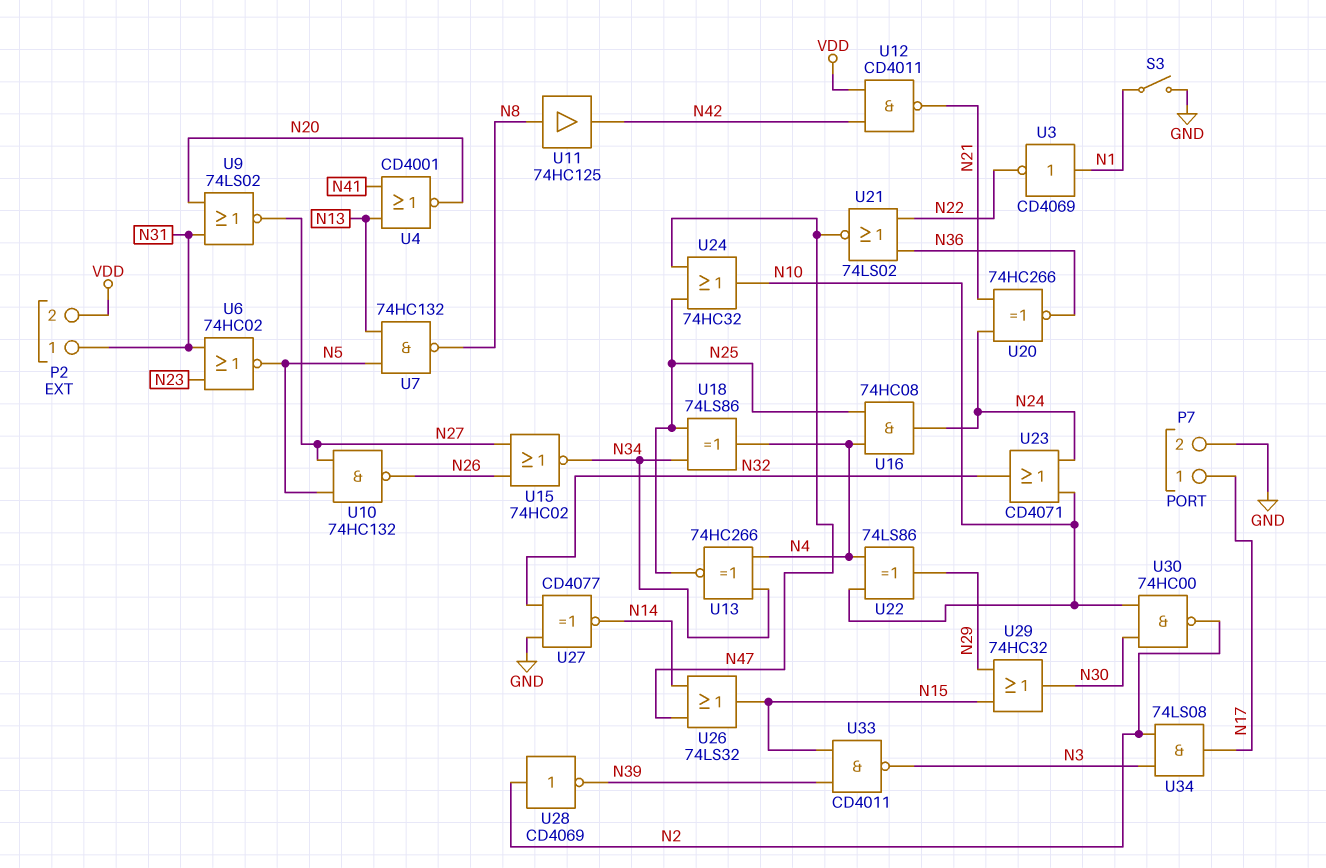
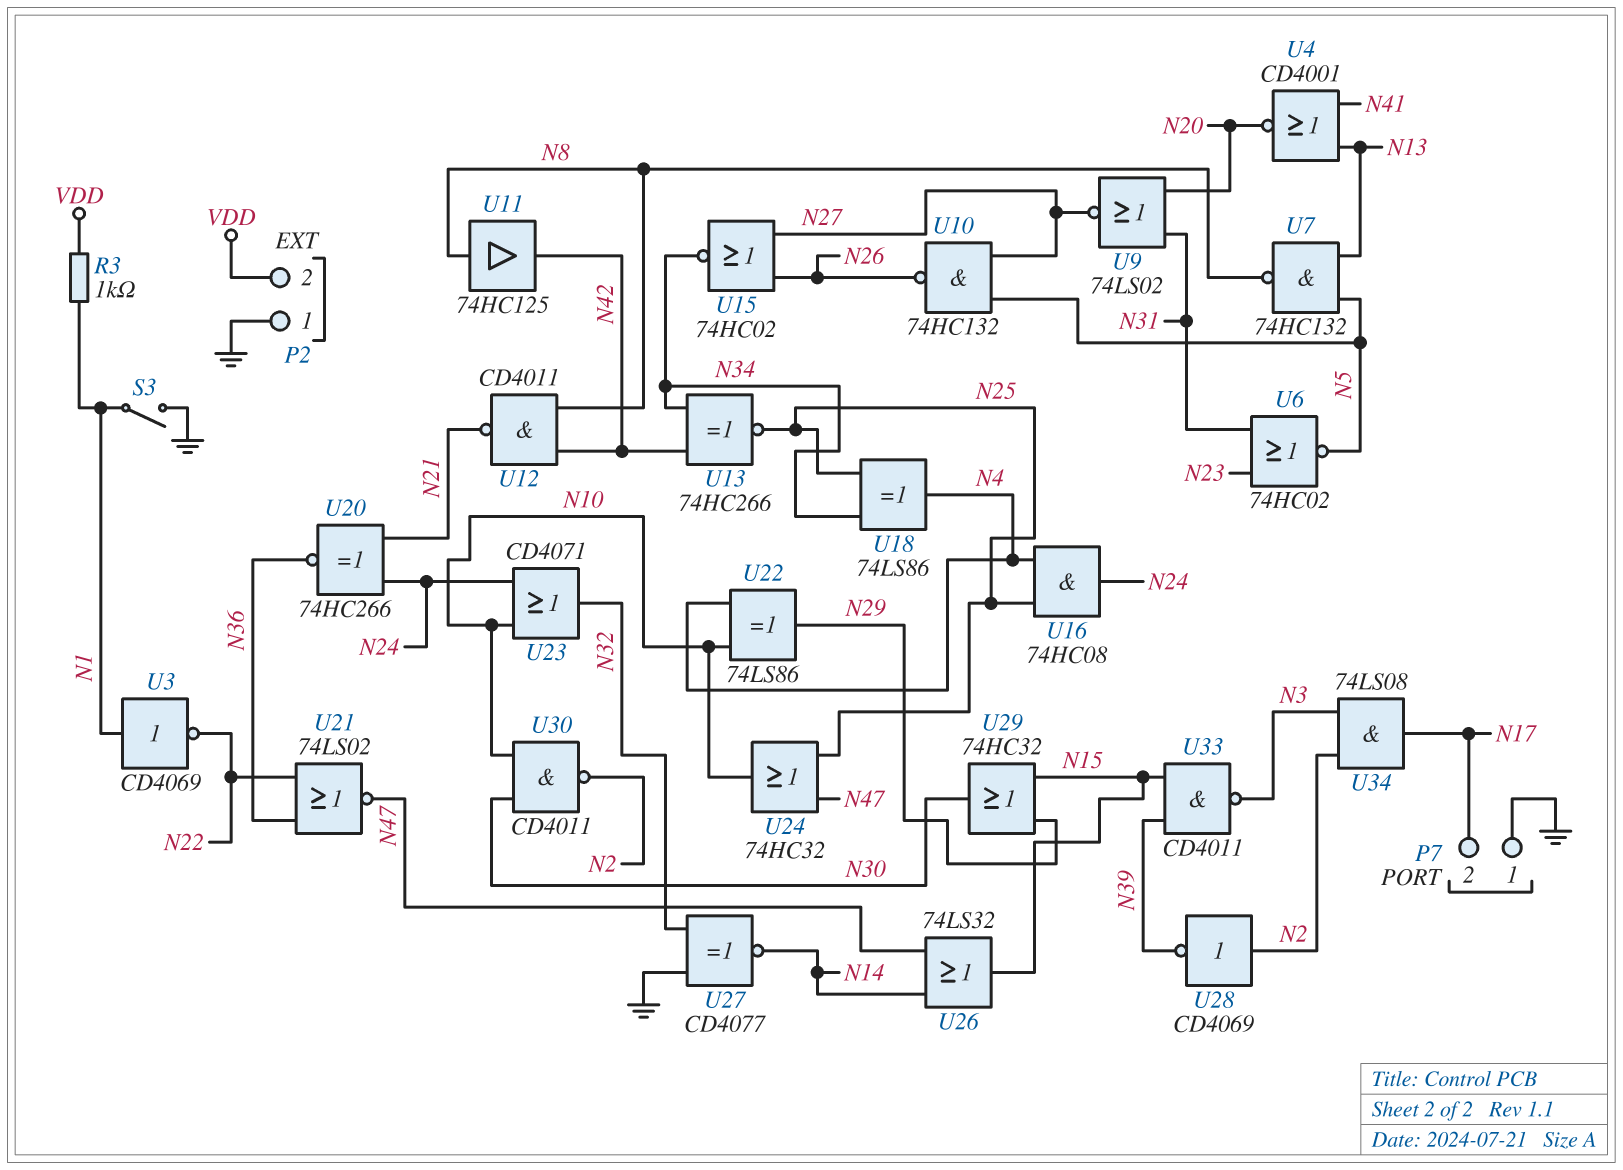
P2 pin 1: N31 -> GND
P7 pin 1: N17 -> GND
P7 pin 2: GND -> N17
R3: none -> 1k (N1, VDD)
U12: NAND CD4011 (in N42, in VDD, out N21) -> NAND CD4011 (in N8, in N42, out N21)
U13: XNOR 74HC266 (in N4, in N34, out N25) -> XNOR 74HC266 (in N34, in N42, out N25)
U30: NAND 74HC00 (in N10, in N30, out N2) -> NAND CD4011 (in N10, in N30, out N2)

